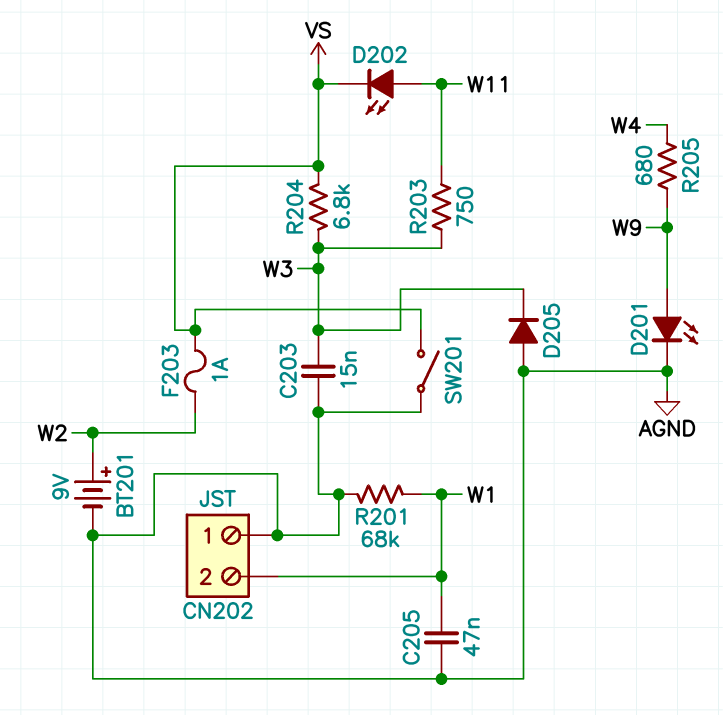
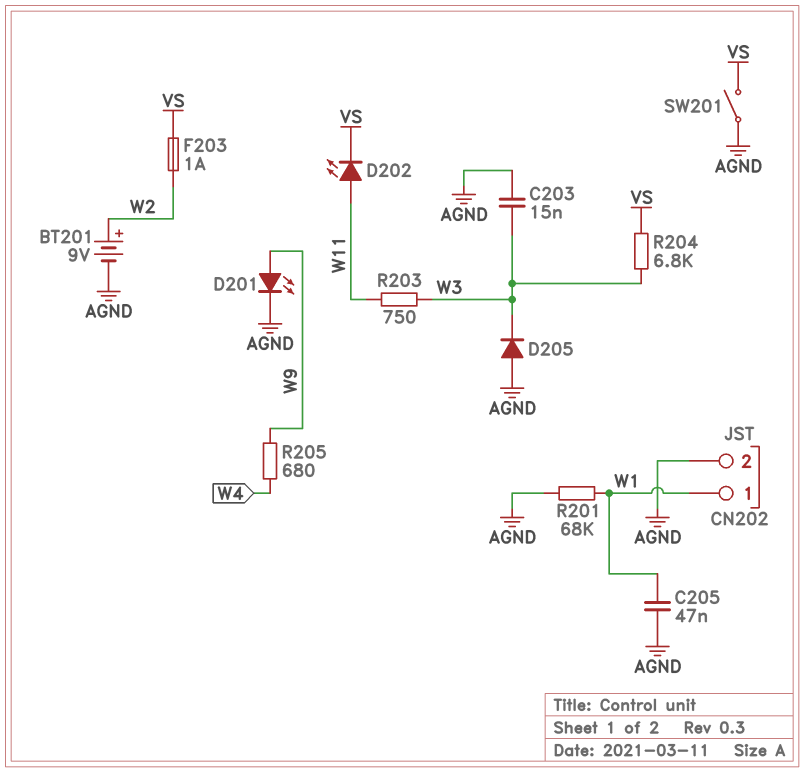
CN202 pin 1: AGND -> W1
CN202 pin 2: W1 -> AGND

